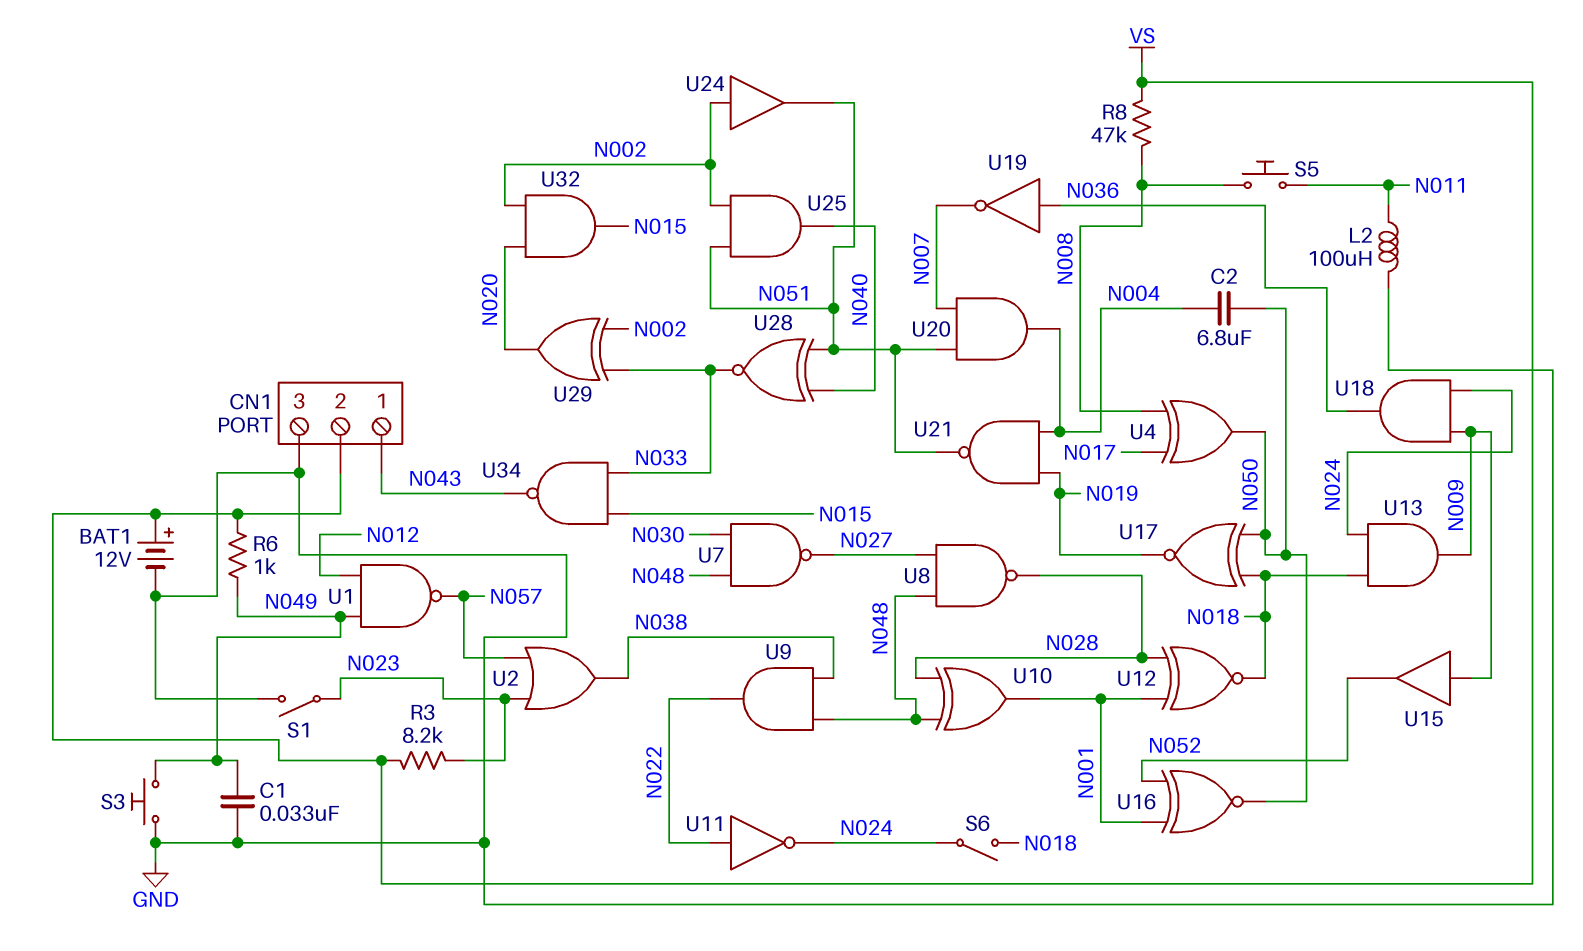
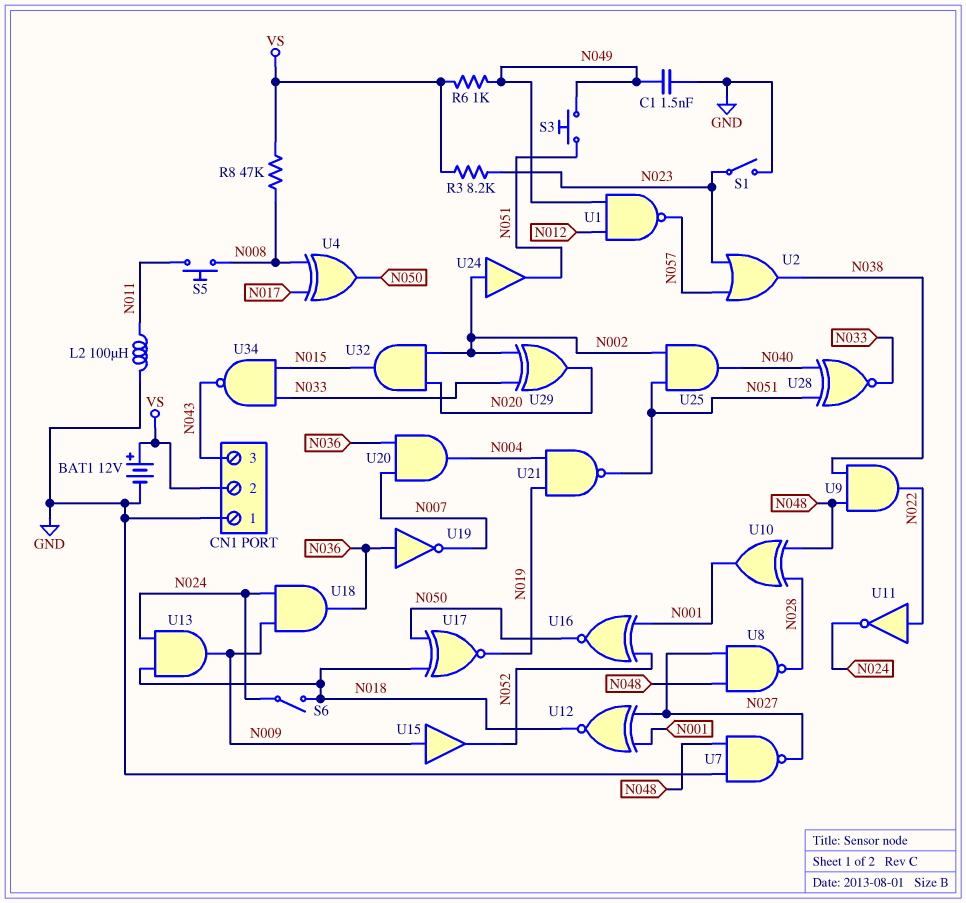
C1: 33nF (GND, N049) -> 1.5nF (GND, N049)
C2: 6.8uF (N004, N050) -> none
CN1 pin 1: N043 -> GND
CN1 pin 3: GND -> N043
S3: button (GND, N049) -> button (N049, N051)
U7: NAND (in N030, in N048, out N027) -> NAND (in GND, in N048, out N027)
U12: XNOR (in N001, in N028, out N018) -> XNOR (in N001, in N027, out N018)
U20: AND (in N007, in N051, out N004) -> AND (in N007, in N036, out N004)

